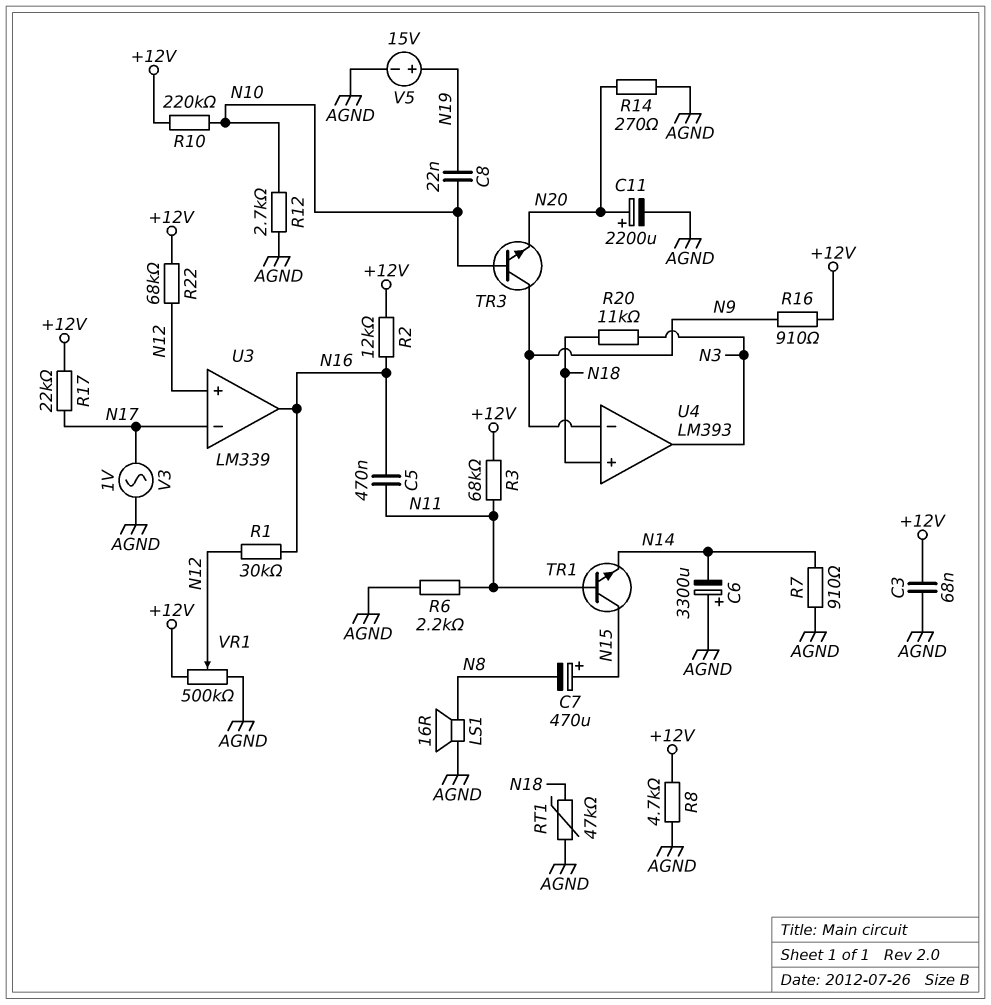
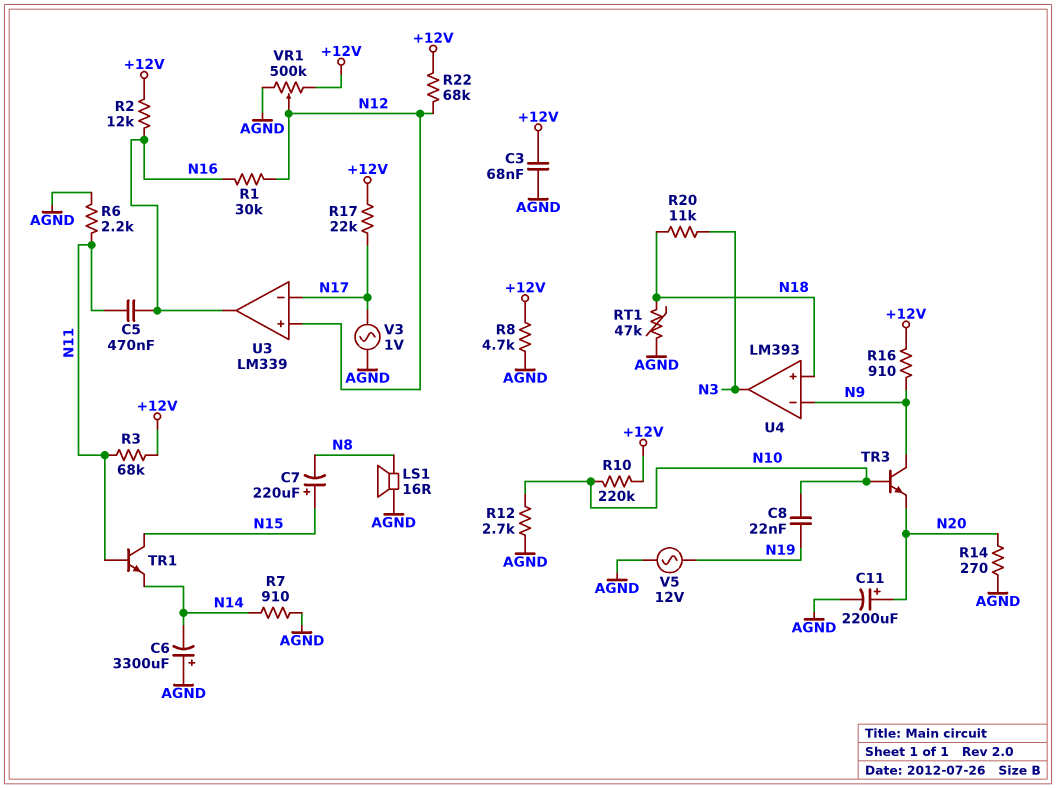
C7: 470uF (plus N15, minus N8) -> 220uF (plus N15, minus N8)
V5: 15V (plus N19, minus AGND) -> AC 12V (AGND, N19)

